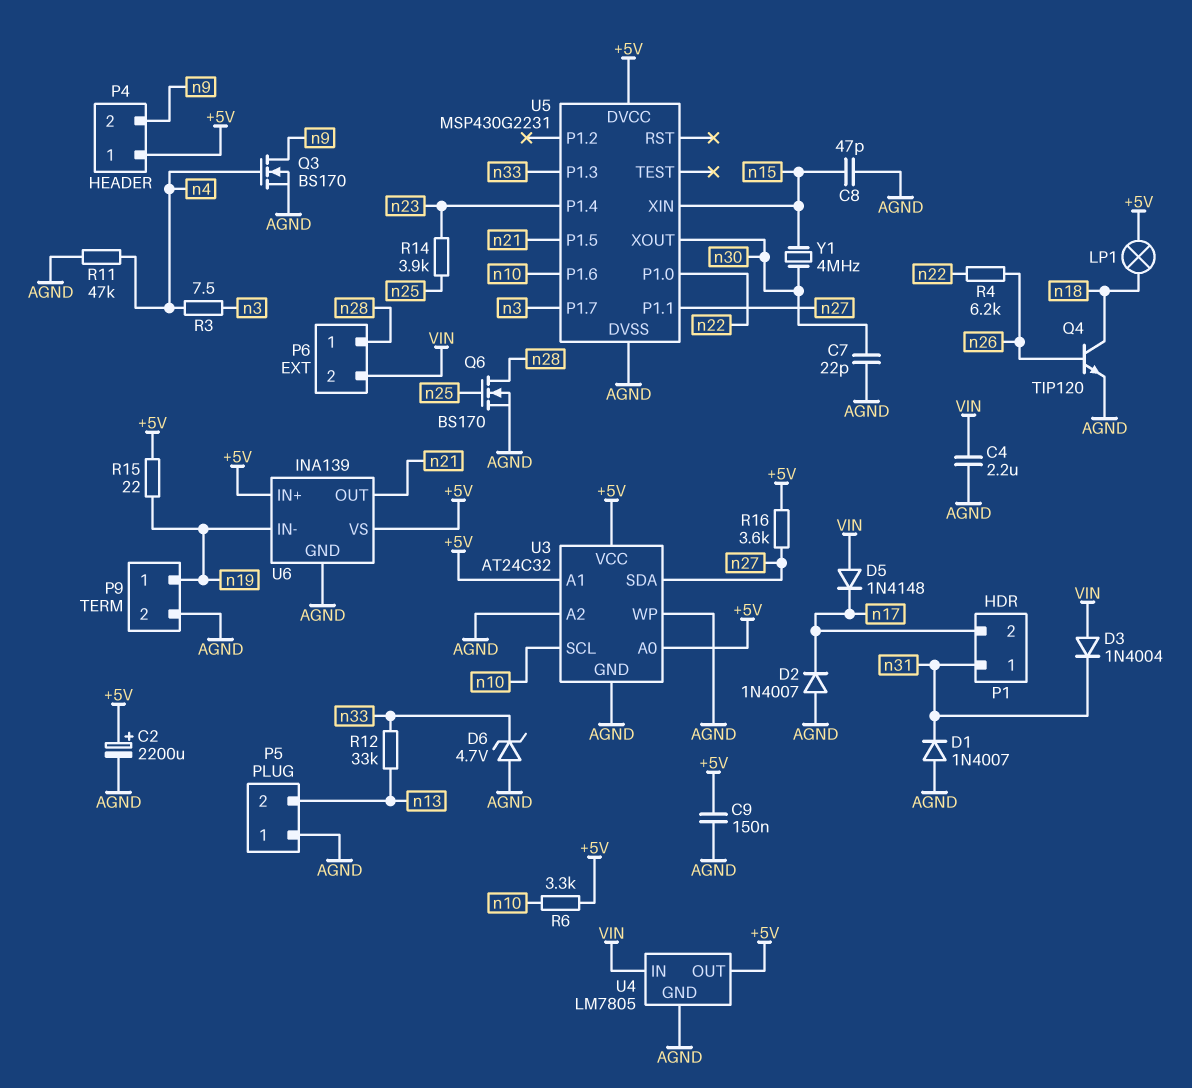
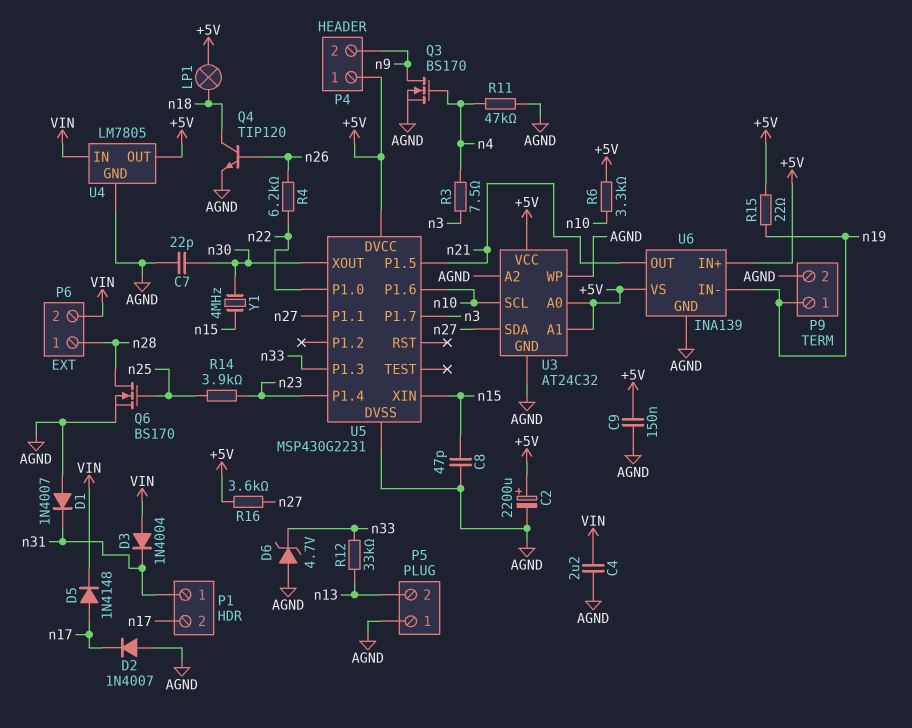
D5: diode 1N4148 (A VIN, K n17) -> diode 1N4148 (A n17, K VIN)

